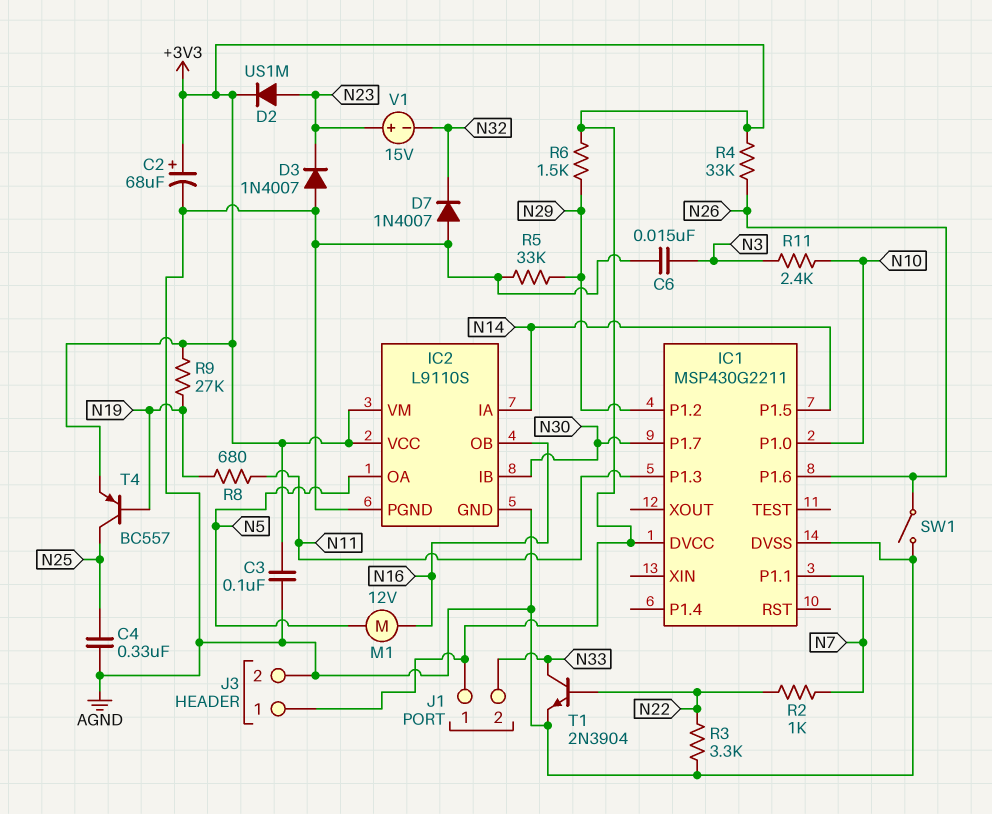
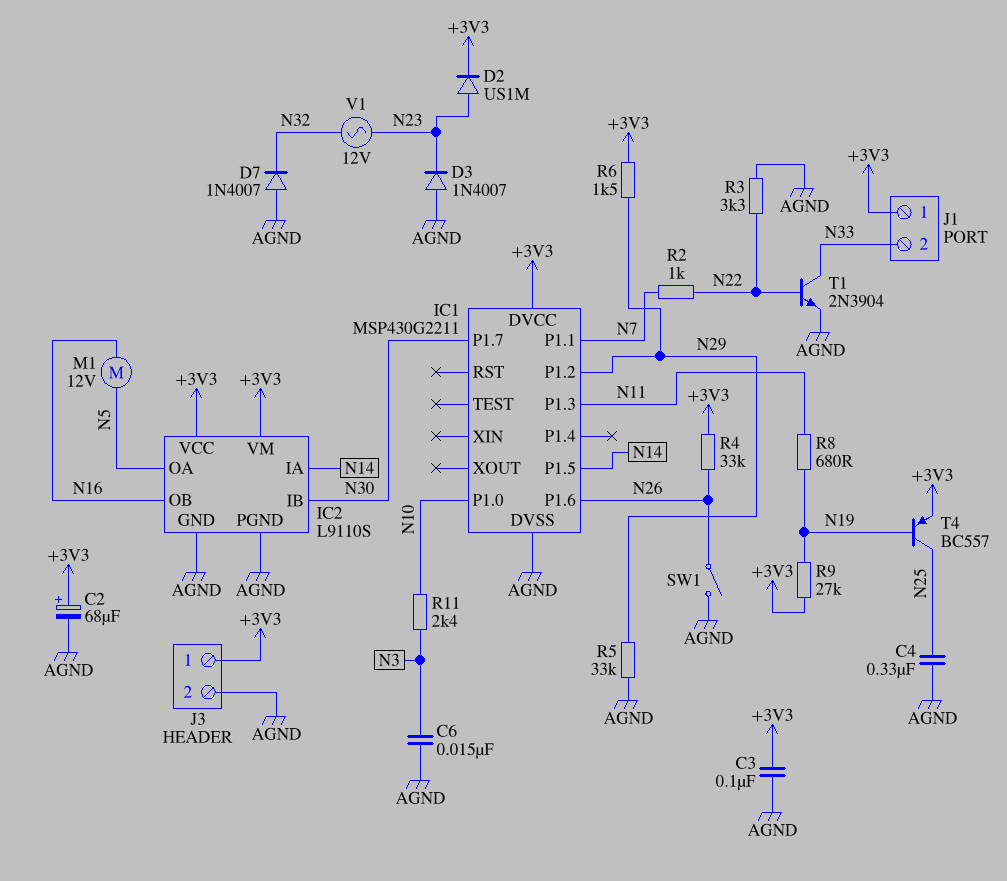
V1: 15V (plus N23, minus N32) -> AC 12V (N23, N32)

